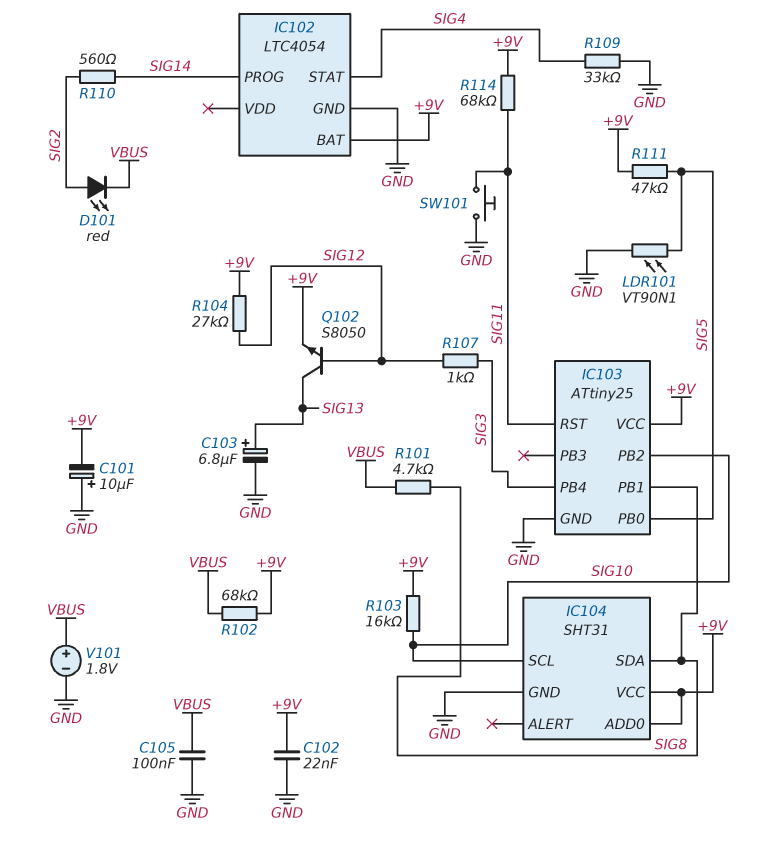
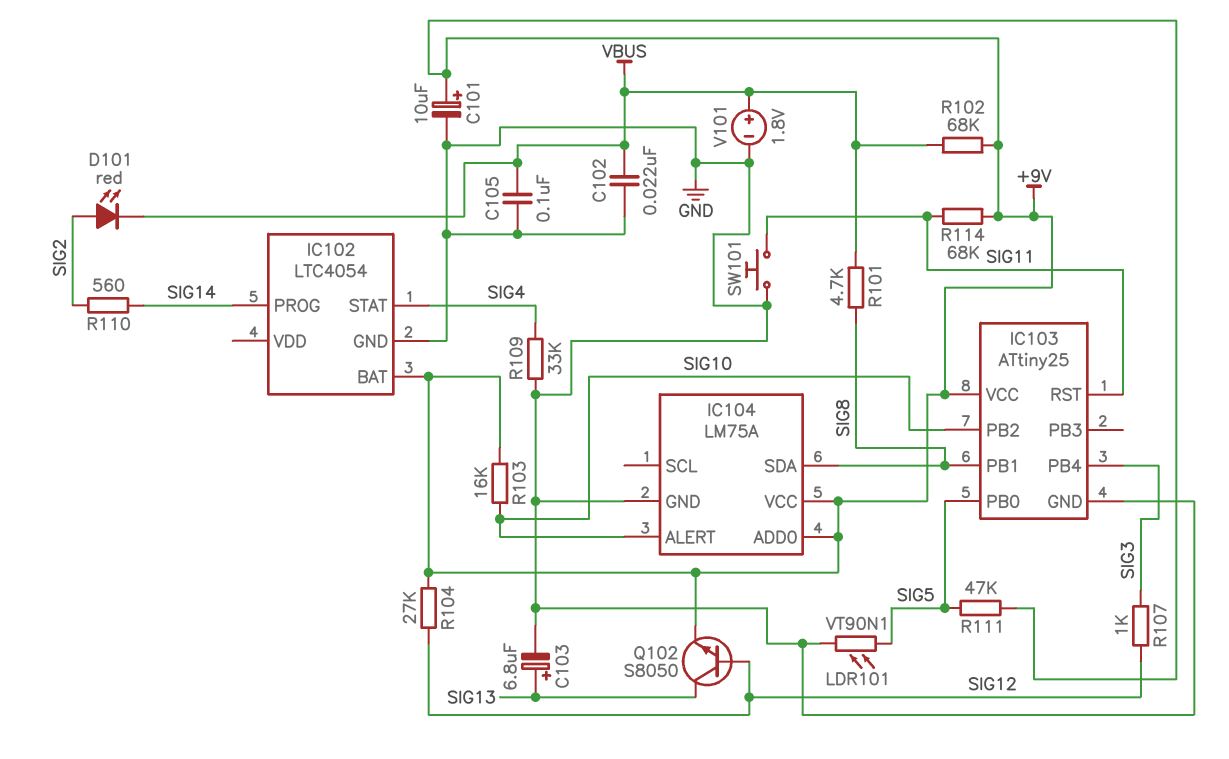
C101: 10uF (plus GND, minus +9V) -> 10uF (plus +9V, minus GND)
C102: 22nF (+9V, GND) -> 22nF (GND, VBUS)
IC104: SHT31 -> LM75A
IC104 pin ALERT: none -> SIG10
IC104 pin SCL: SIG10 -> none

